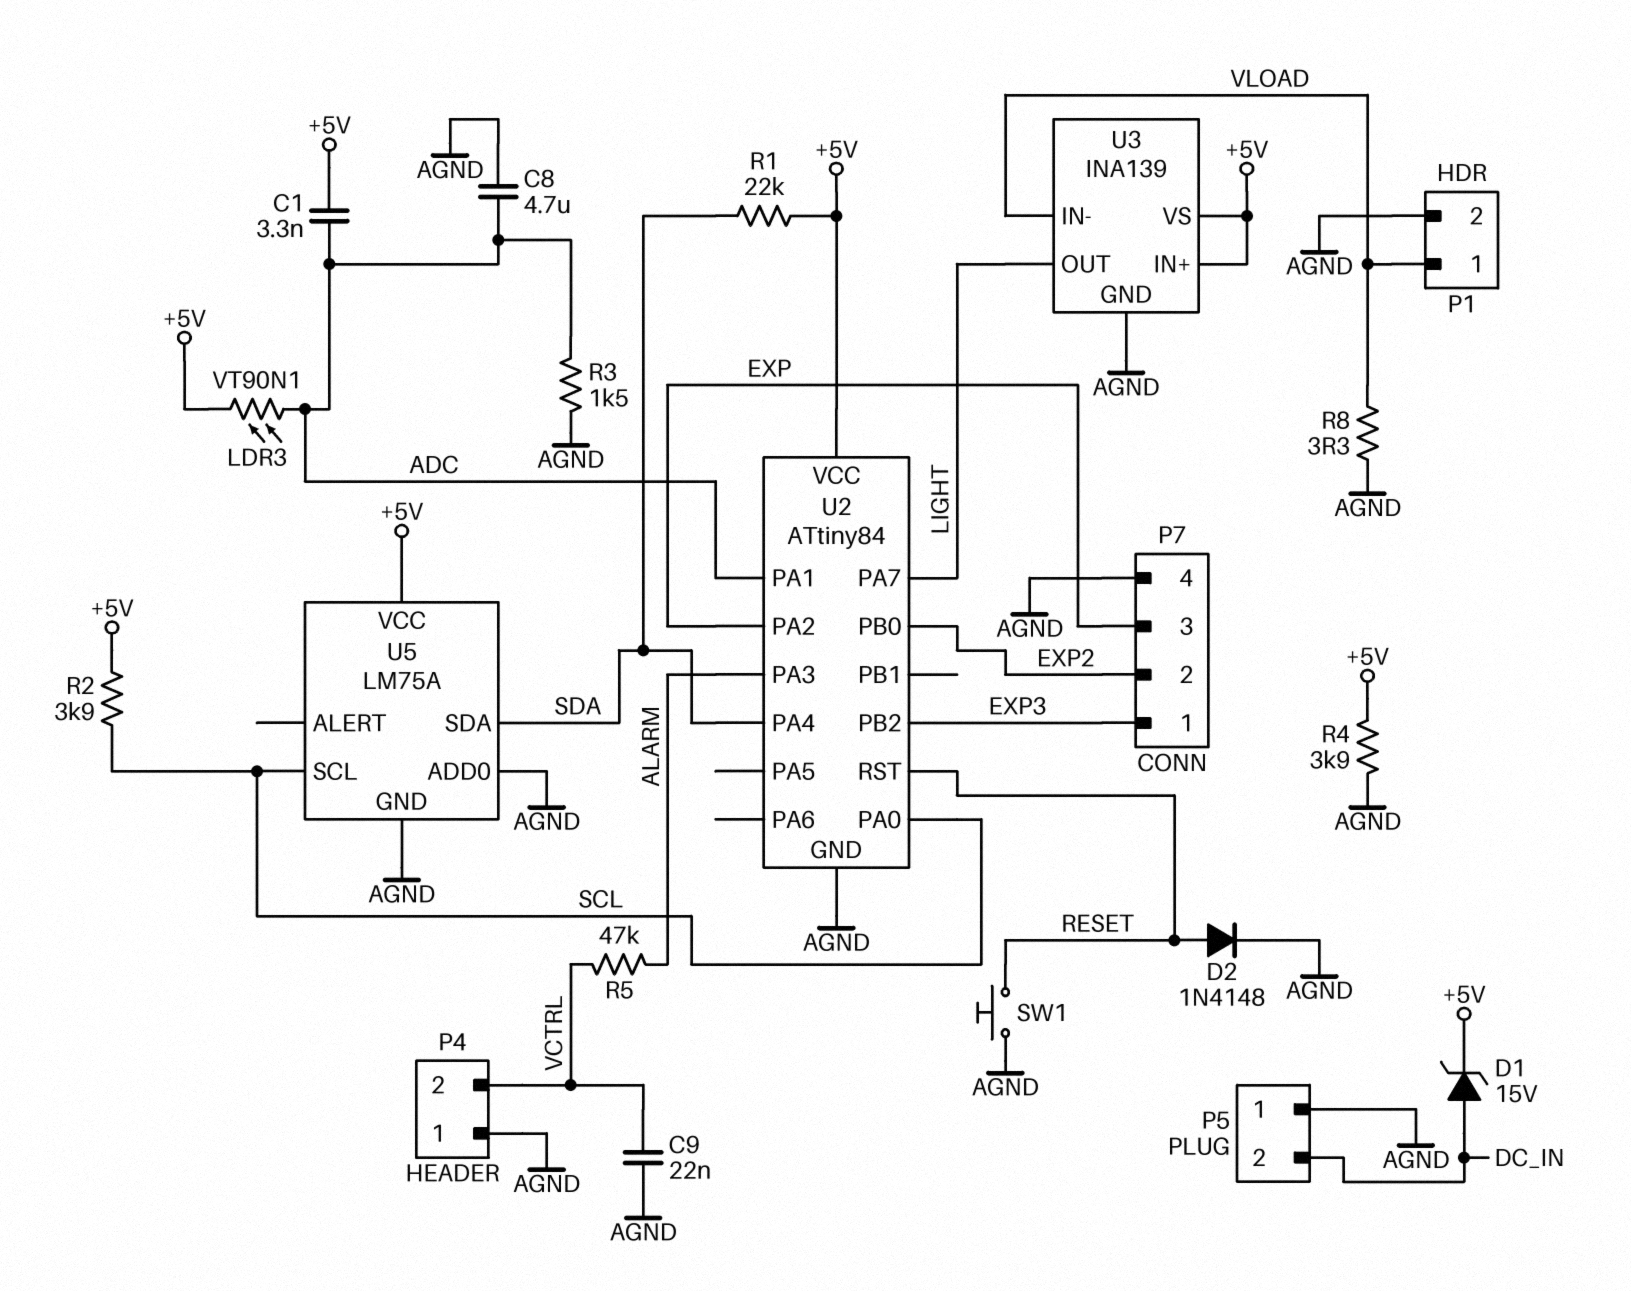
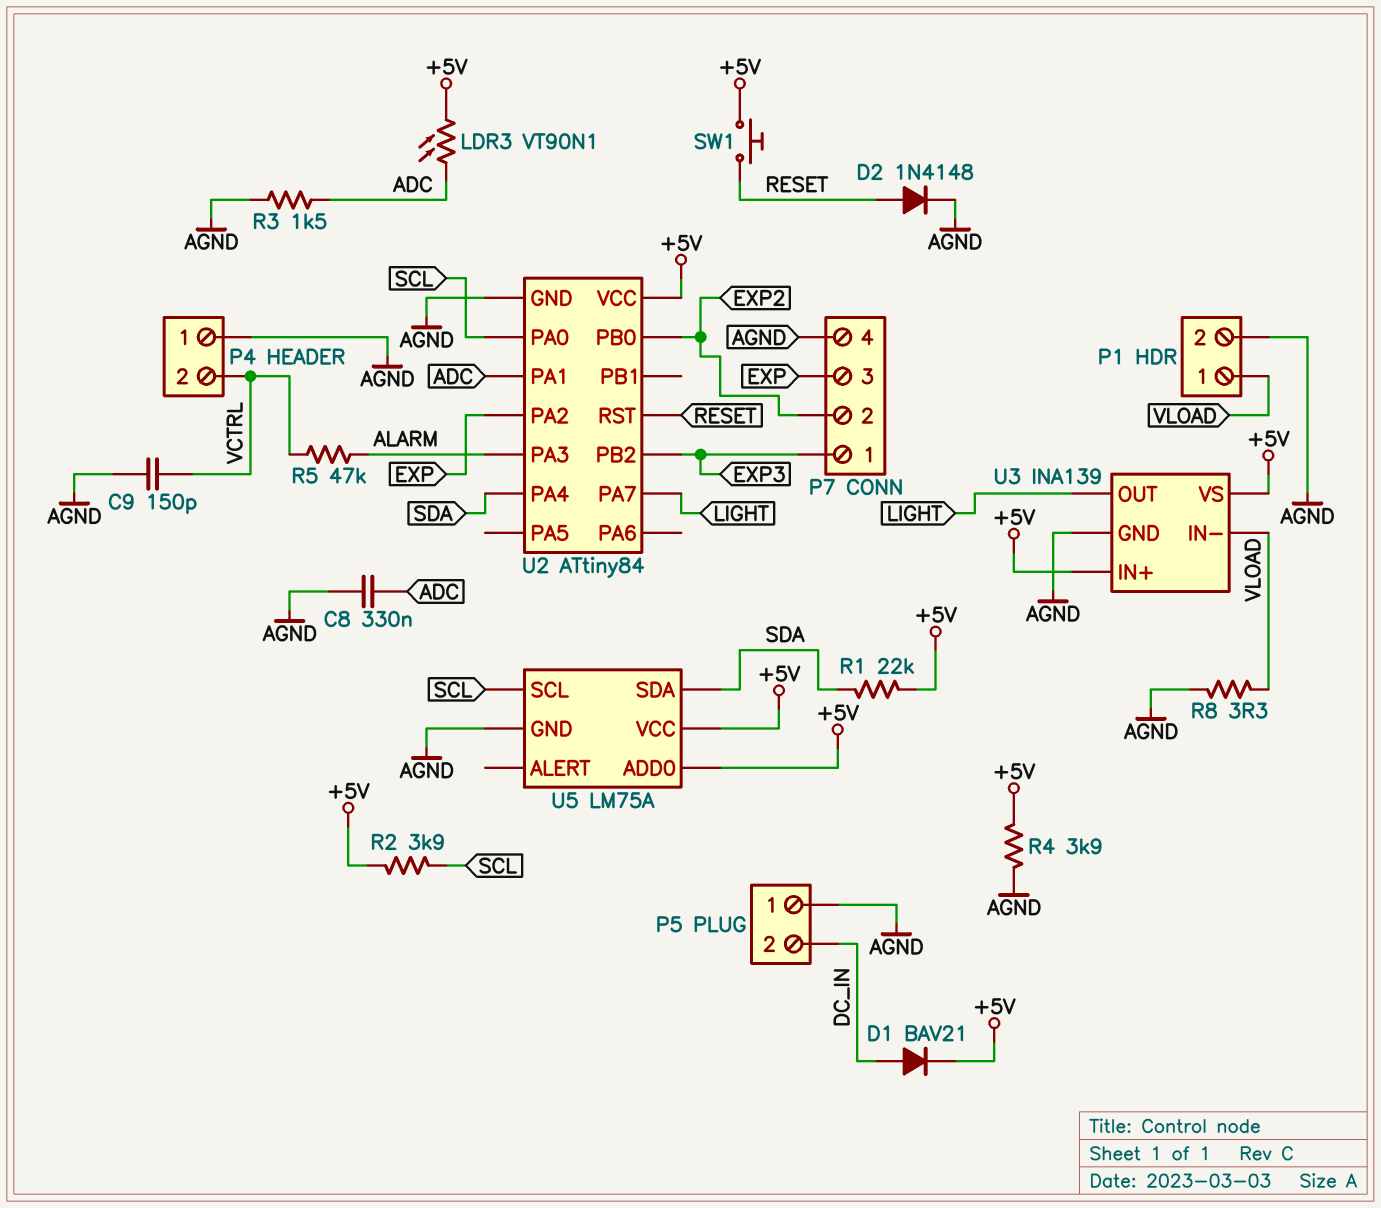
C1: 3.3nF (+5V, ADC) -> none
C8: 4.7uF (ADC, AGND) -> 330nF (ADC, AGND)
C9: 22nF (AGND, VCTRL) -> 150pF (AGND, VCTRL)
D1: zener 15V (A DC_IN, K +5V) -> diode BAV21 (A DC_IN, K +5V)
SW1: button (AGND, RESET) -> button (+5V, RESET)
U5 pin ADD0: AGND -> +5V

